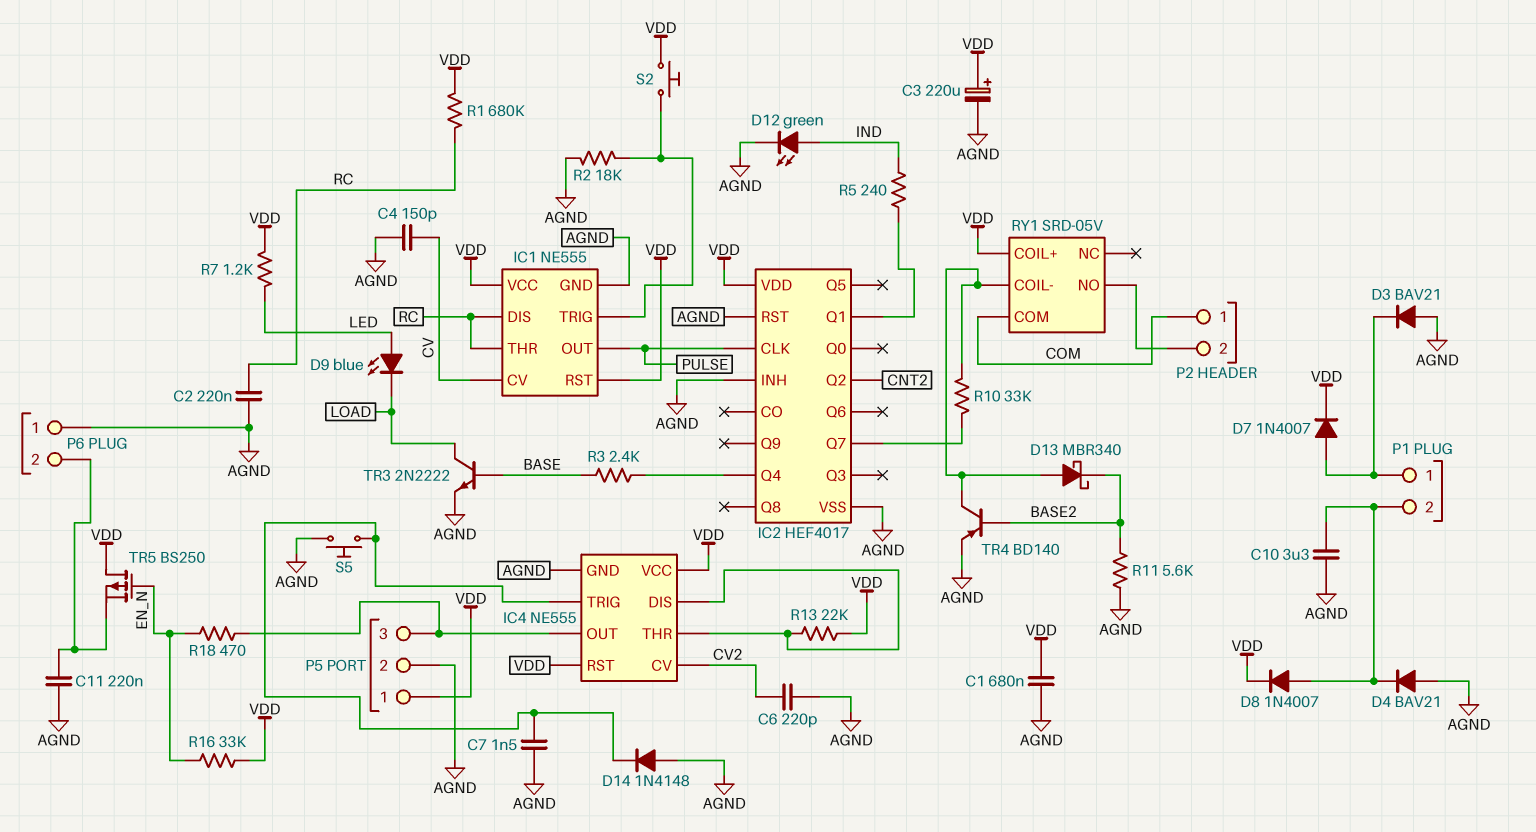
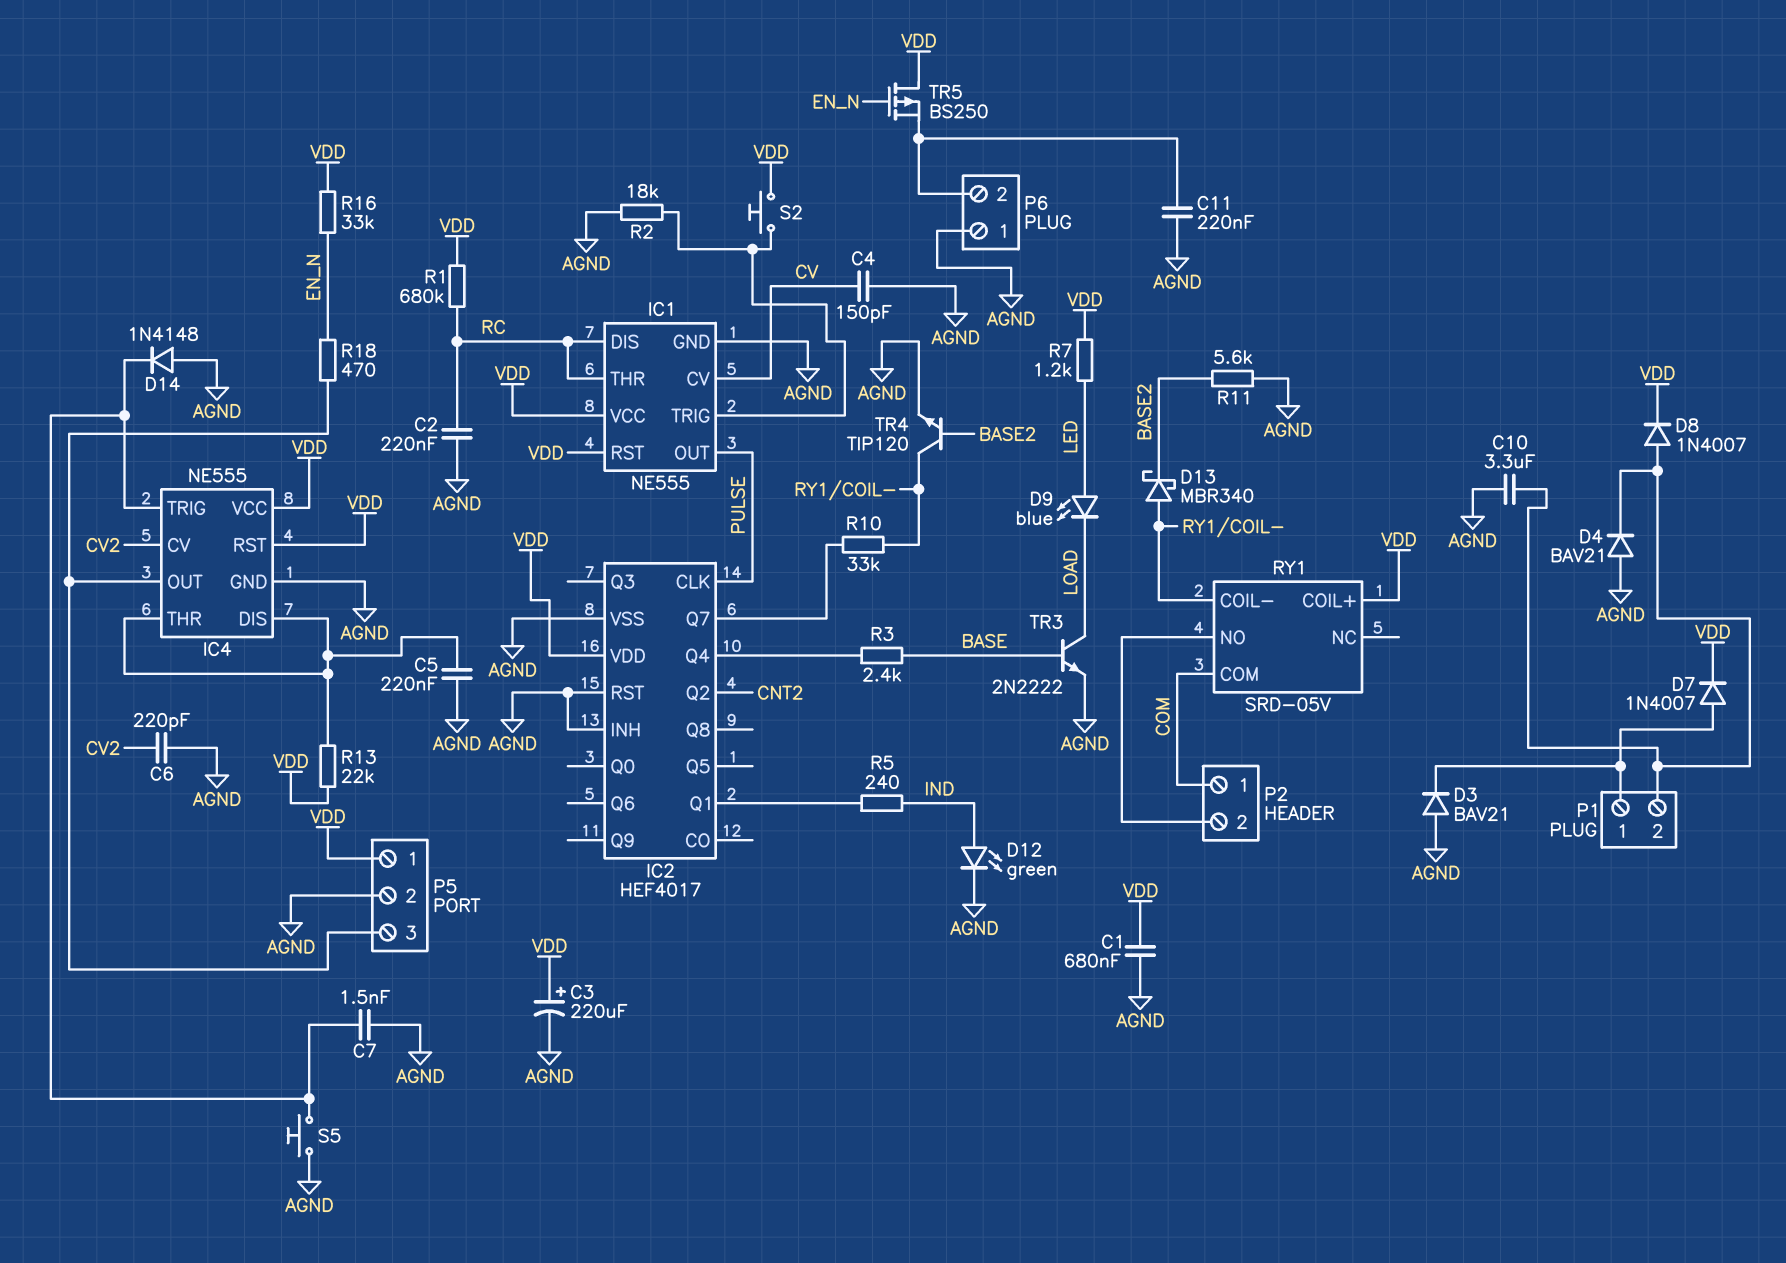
C5: none -> 220nF (AGND, IC4/DIS)
TR4: PNP BD140 (B BASE2, C RY1/COIL-, E AGND) -> NPN TIP120 (B BASE2, C RY1/COIL-, E AGND)

